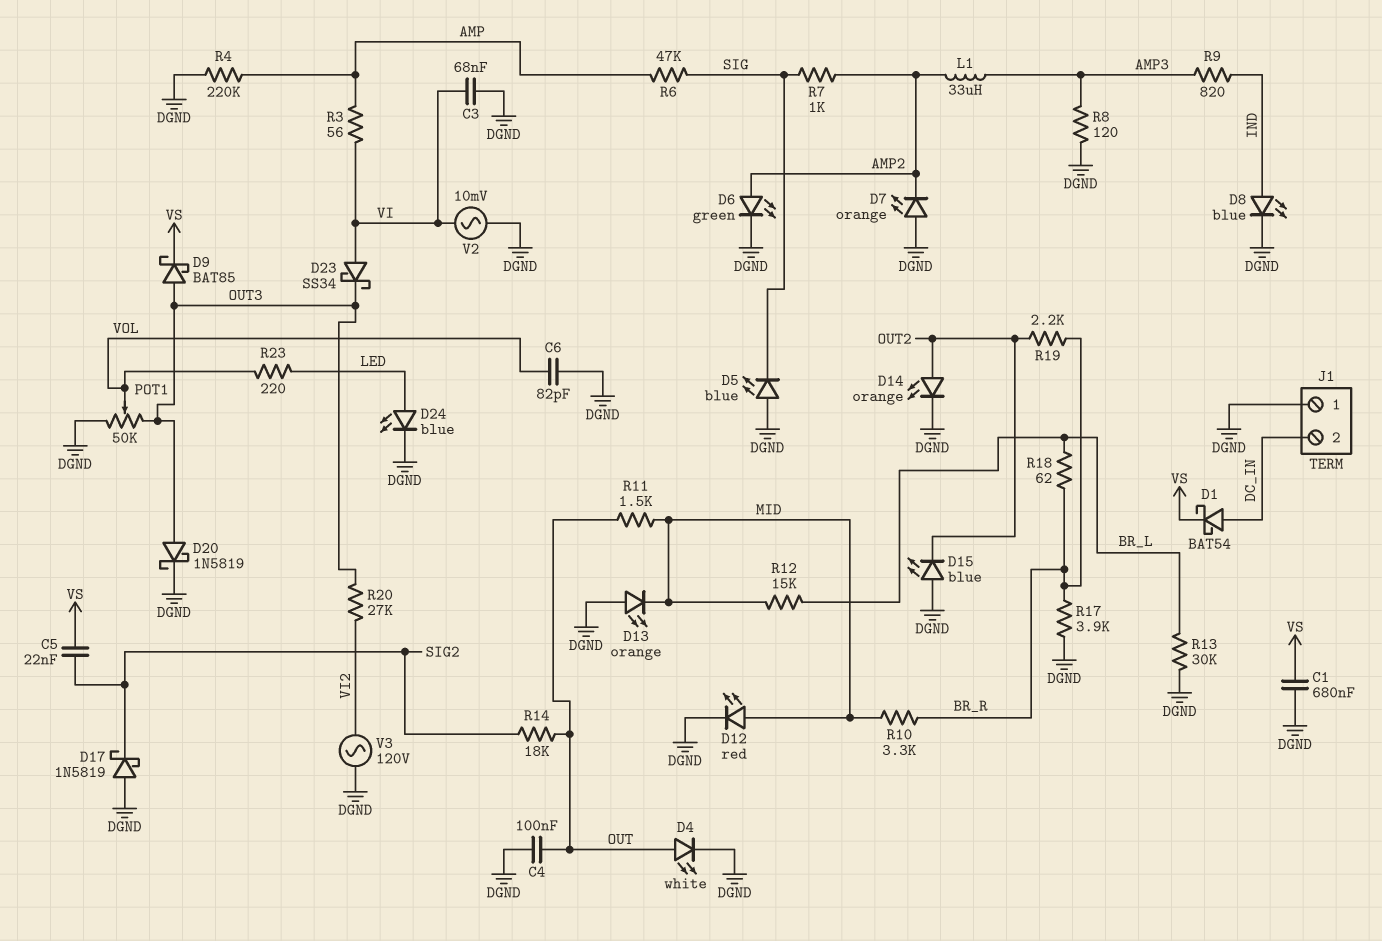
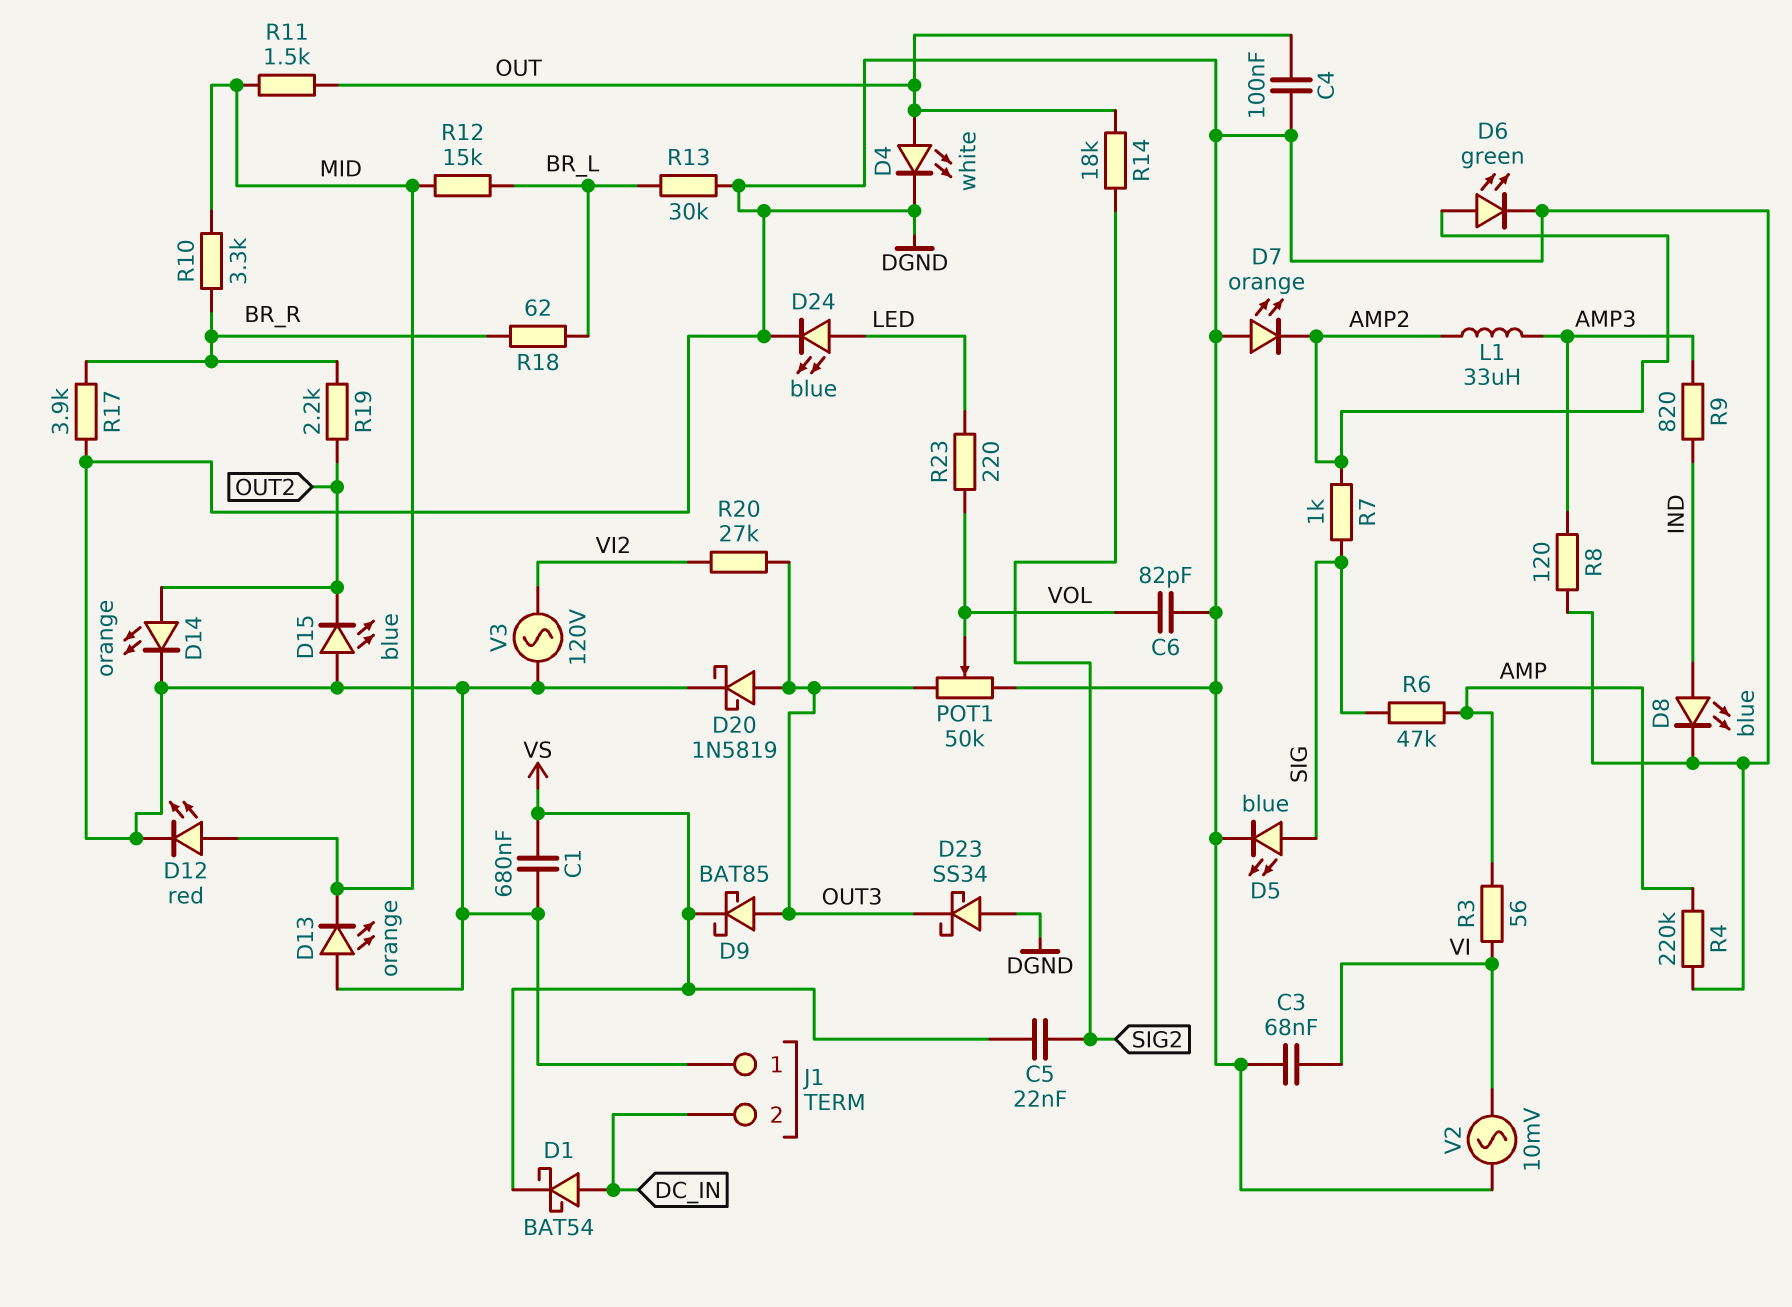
D5: LED blue (A DGND, K SIG) -> LED blue (A SIG, K DGND)
D17: schottky 1N5819 (A DGND, K SIG2) -> none
D23: schottky SS34 (A VI, K OUT3) -> schottky SS34 (A DGND, K OUT3)

